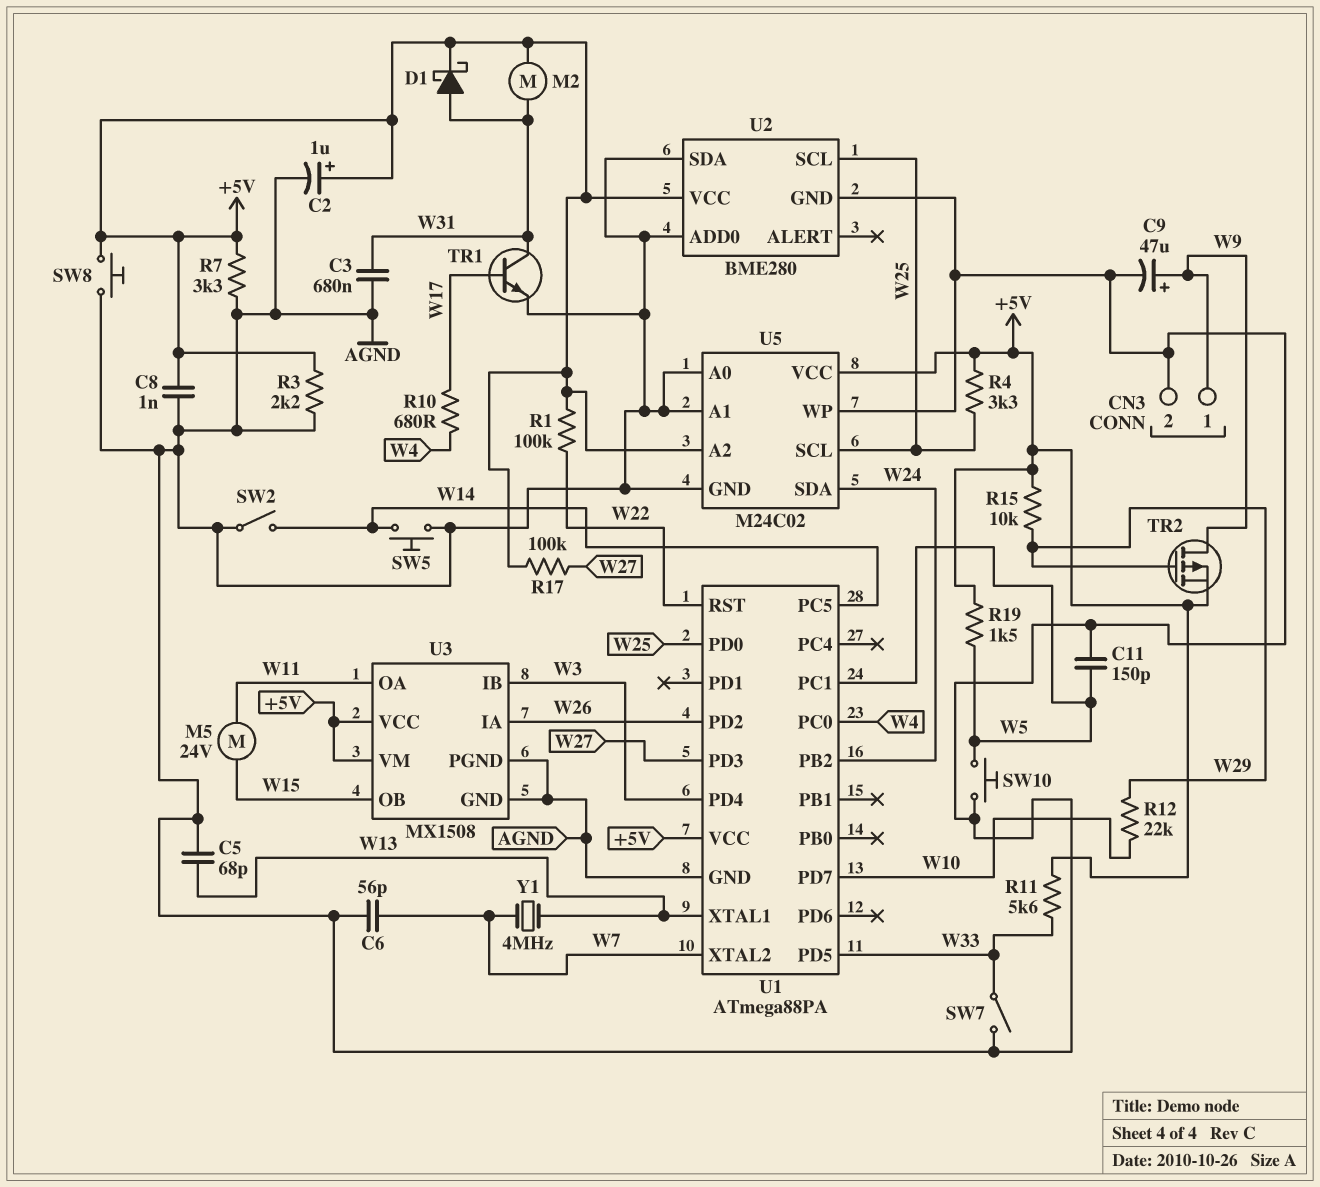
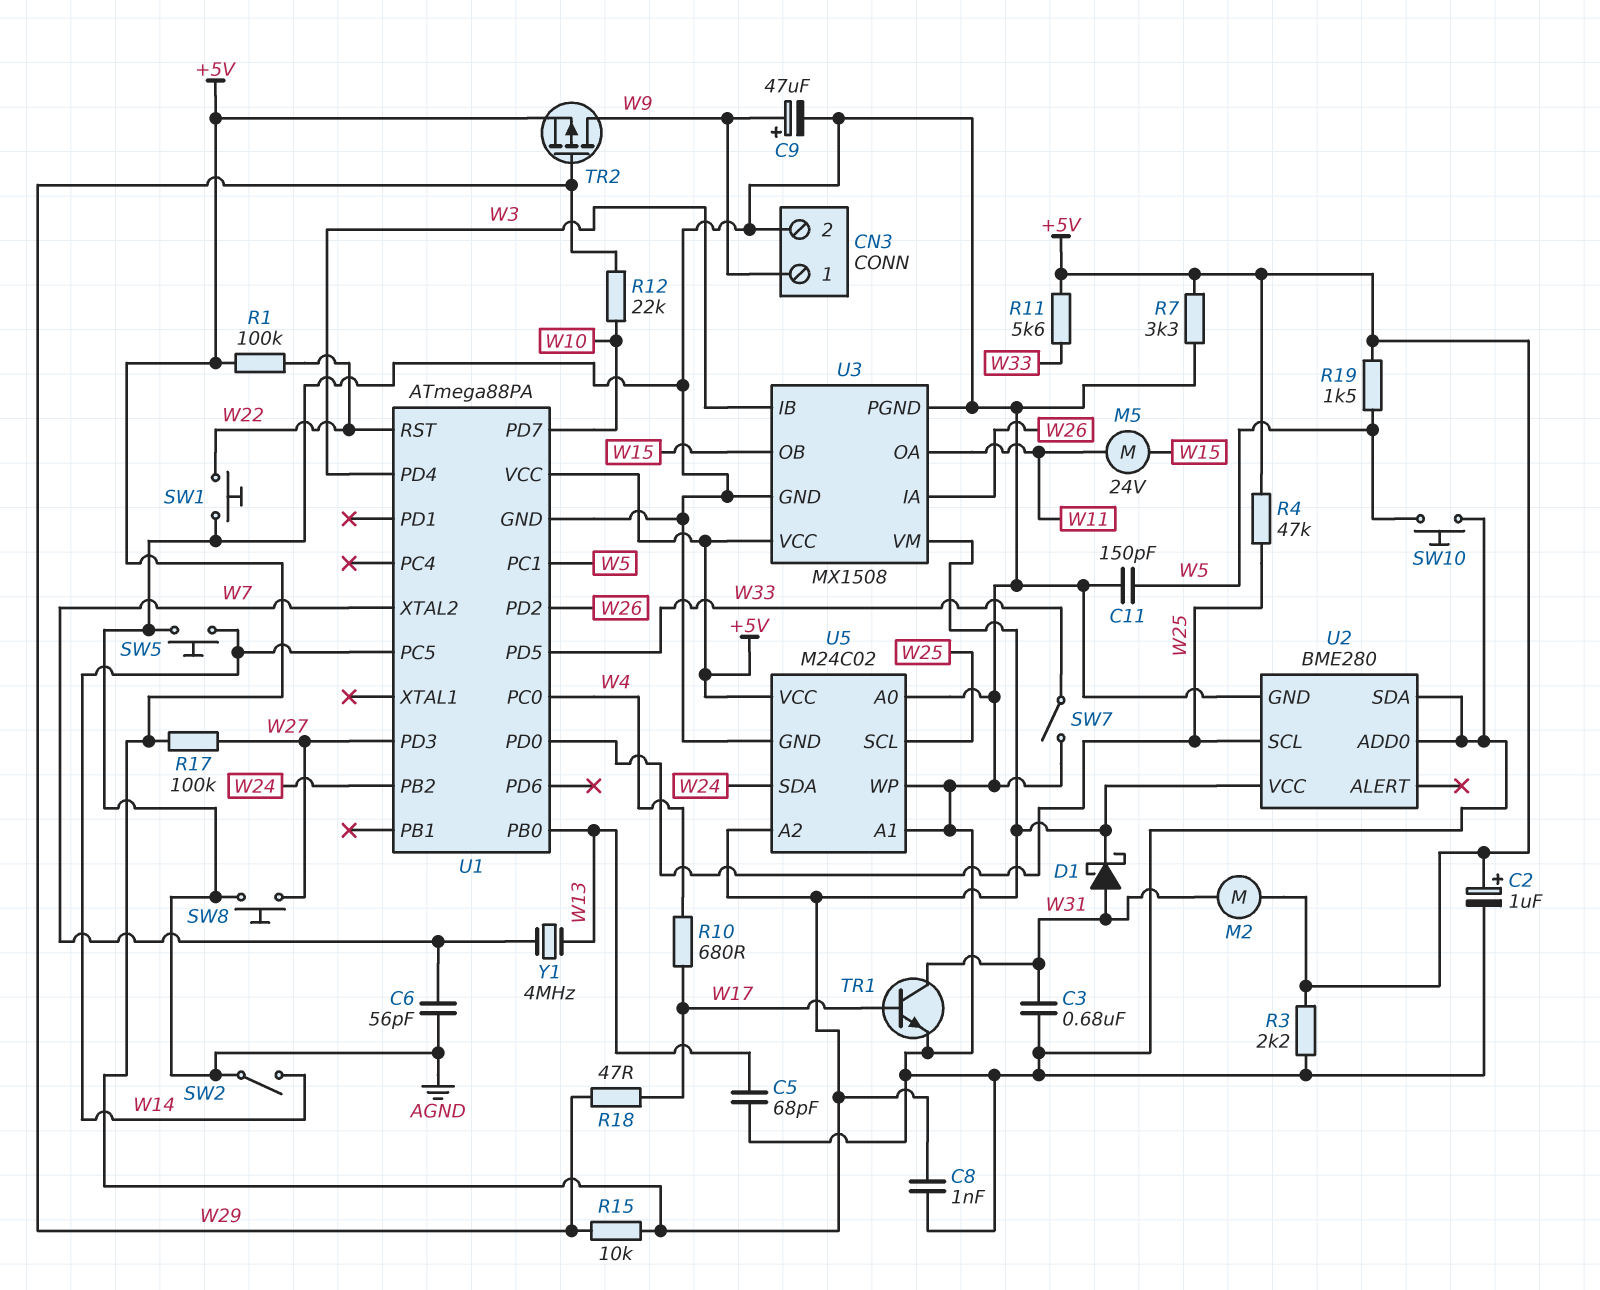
R4: 3.3k (+5V, W25) -> 47k (+5V, W25)
R18: none -> 47 (W17, W29)
SW1: none -> button (AGND, W22)
SW8: button (+5V, AGND) -> button (AGND, W27)
U1 pin PB0: none -> W13
U1 pin XTAL1: W13 -> none

